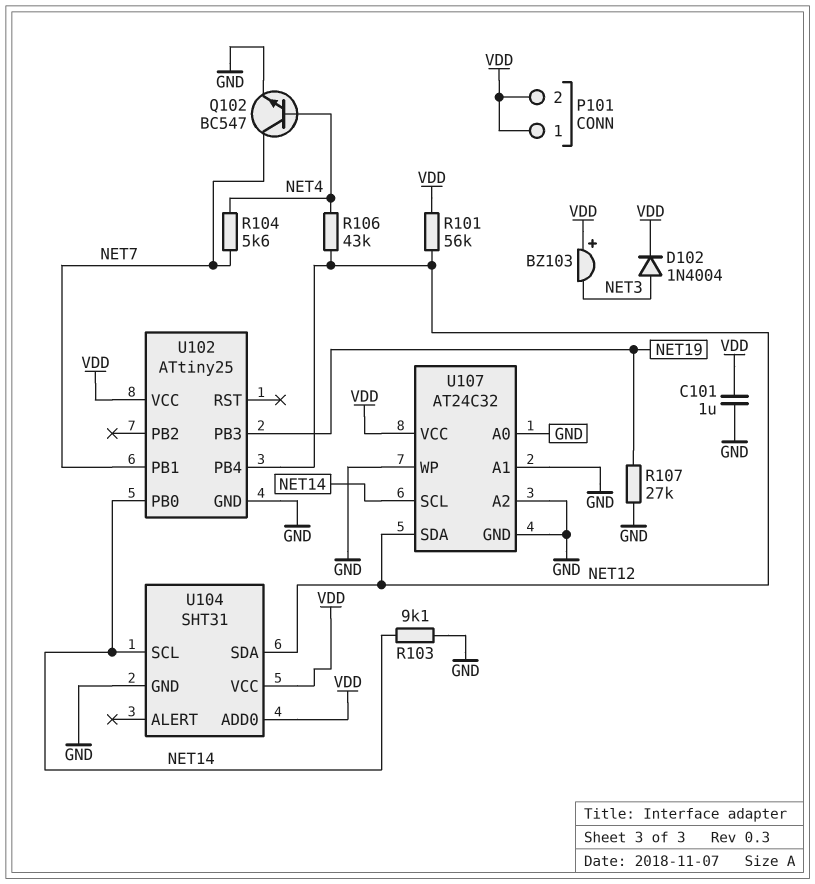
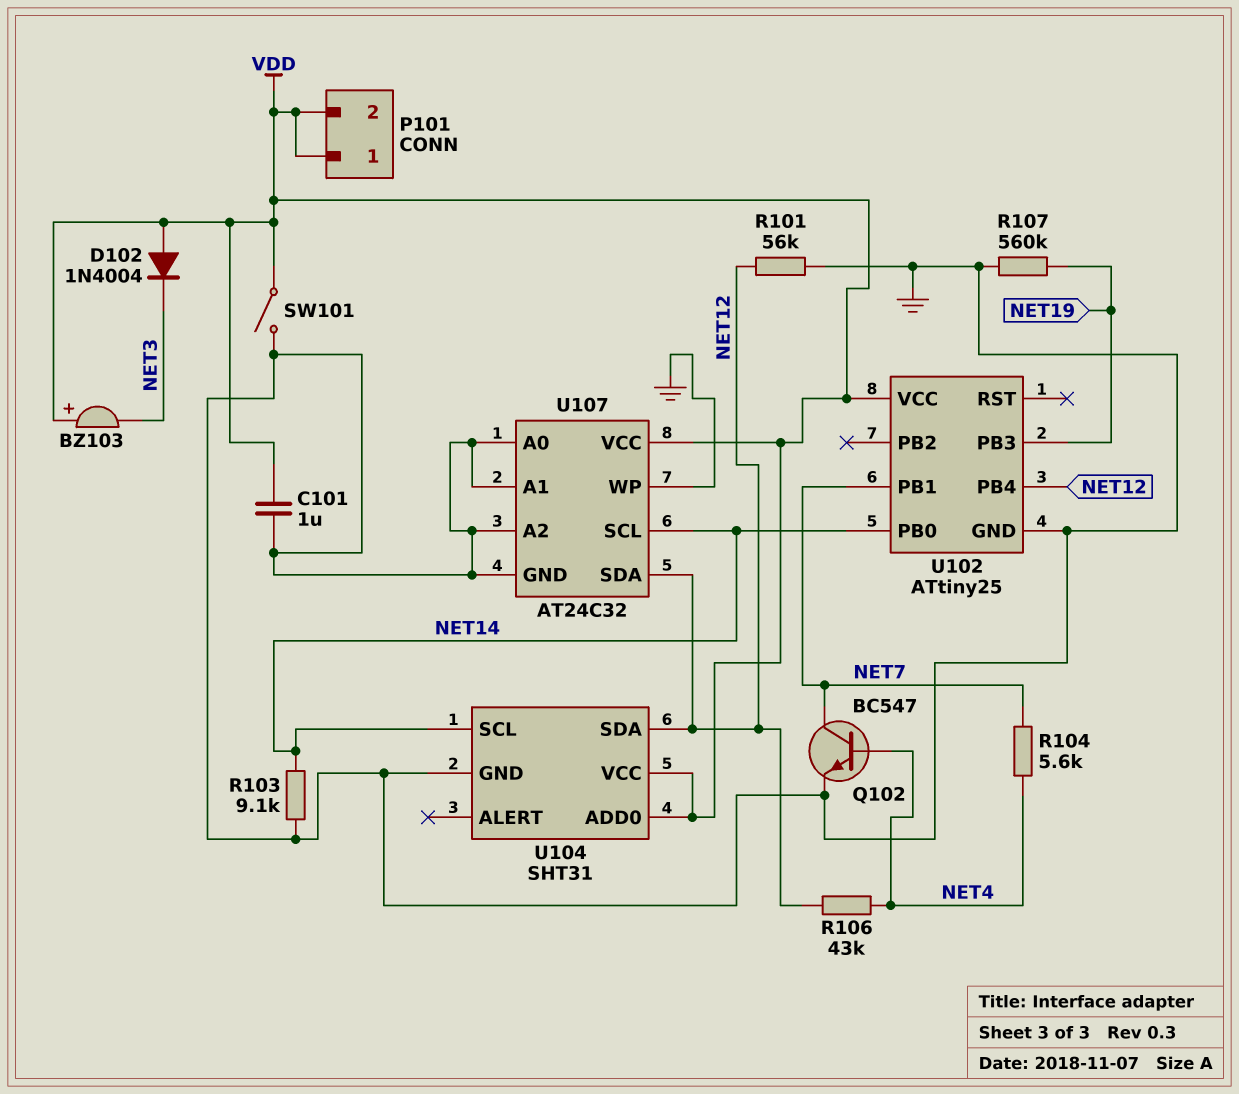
D102: diode 1N4004 (A NET3, K VDD) -> diode 1N4004 (A VDD, K NET3)
R101: 56k (NET12, VDD) -> 56k (GND, NET12)
R107: 27k (GND, NET19) -> 560k (GND, NET19)
SW101: none -> switch (GND, VDD)

